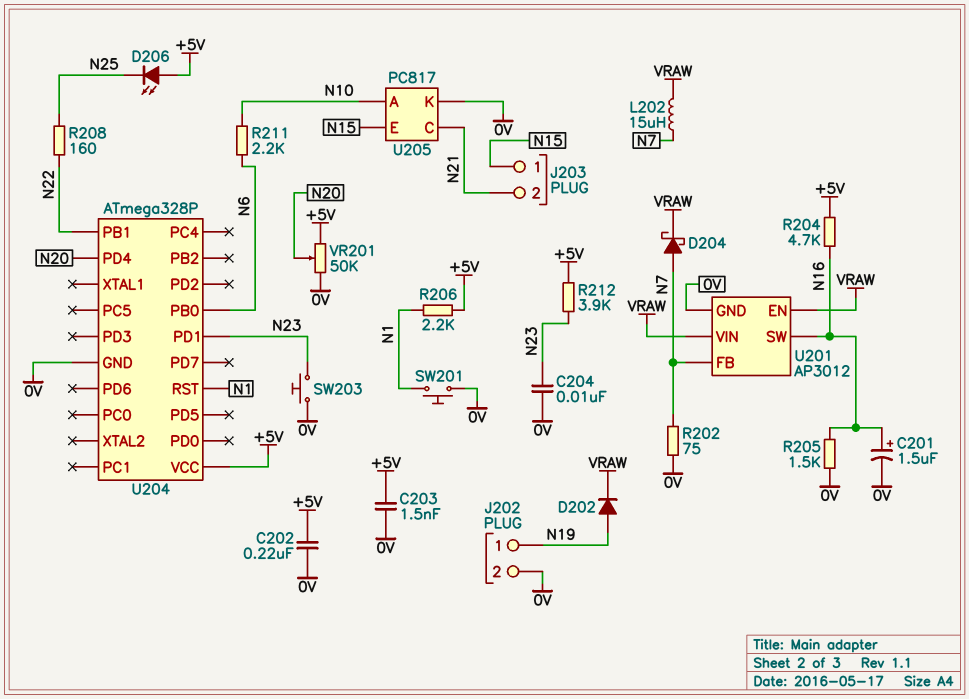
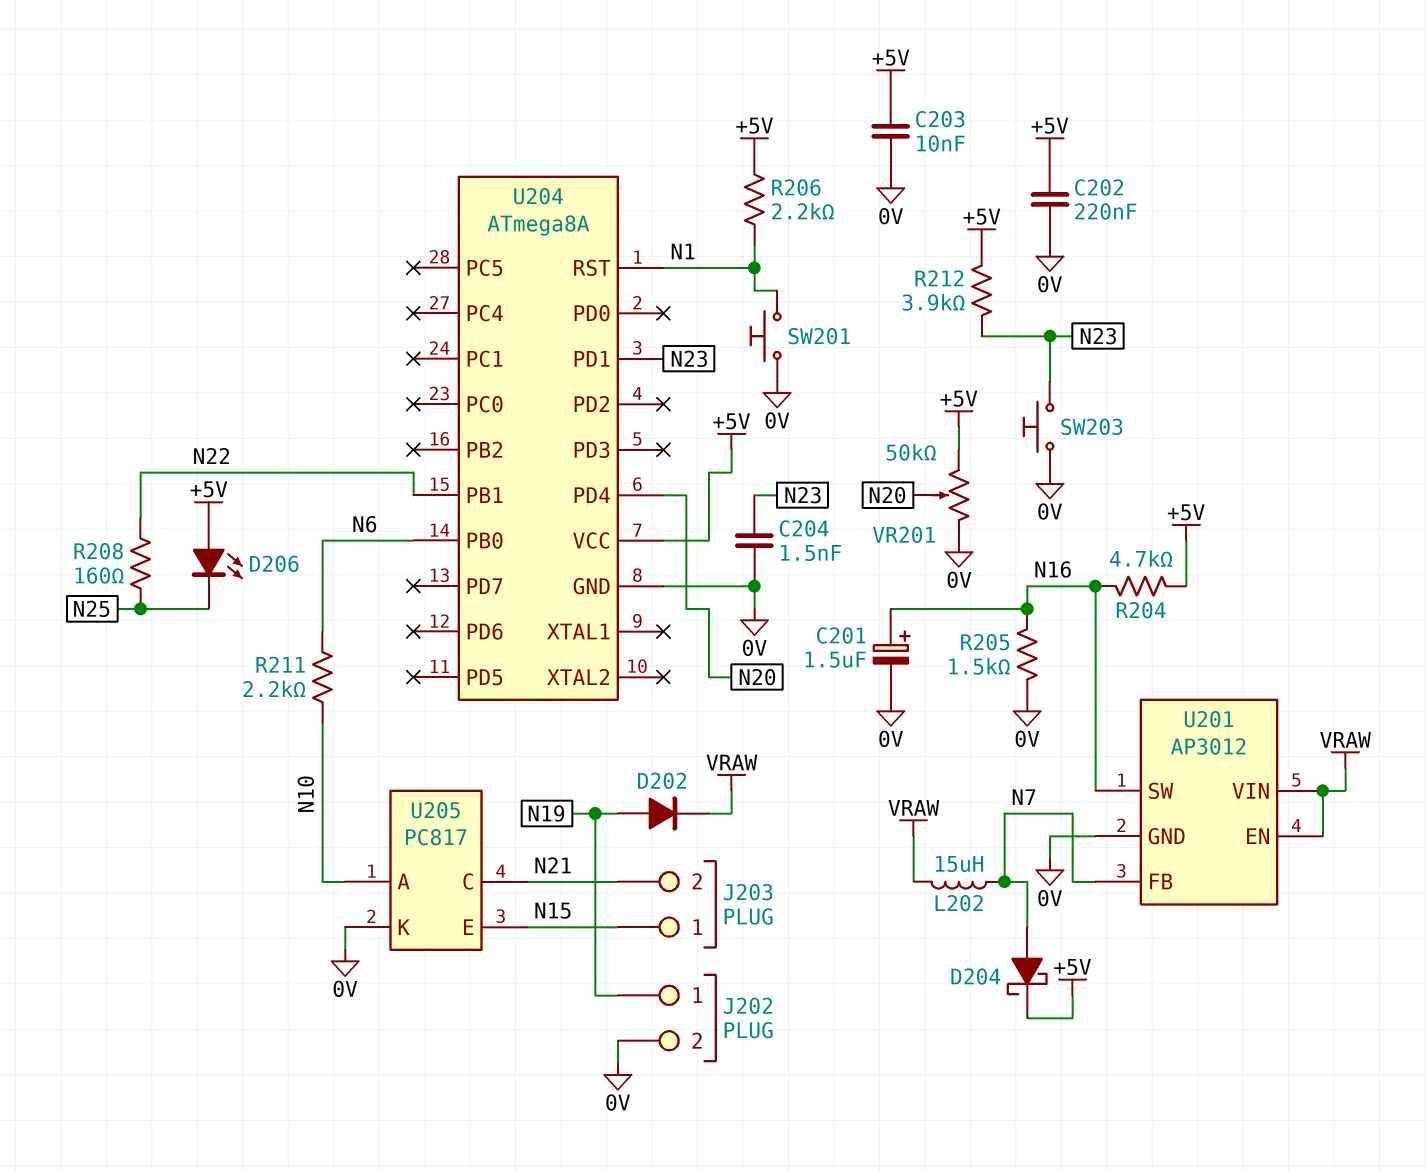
C203: 1.5nF (+5V, 0V) -> 10nF (+5V, 0V)
C204: 10nF (0V, N23) -> 1.5nF (0V, N23)
D204: schottky (A N7, K VRAW) -> schottky (A N7, K +5V)
R202: 75 (0V, N7) -> none
U204: ATmega328P -> ATmega8A

